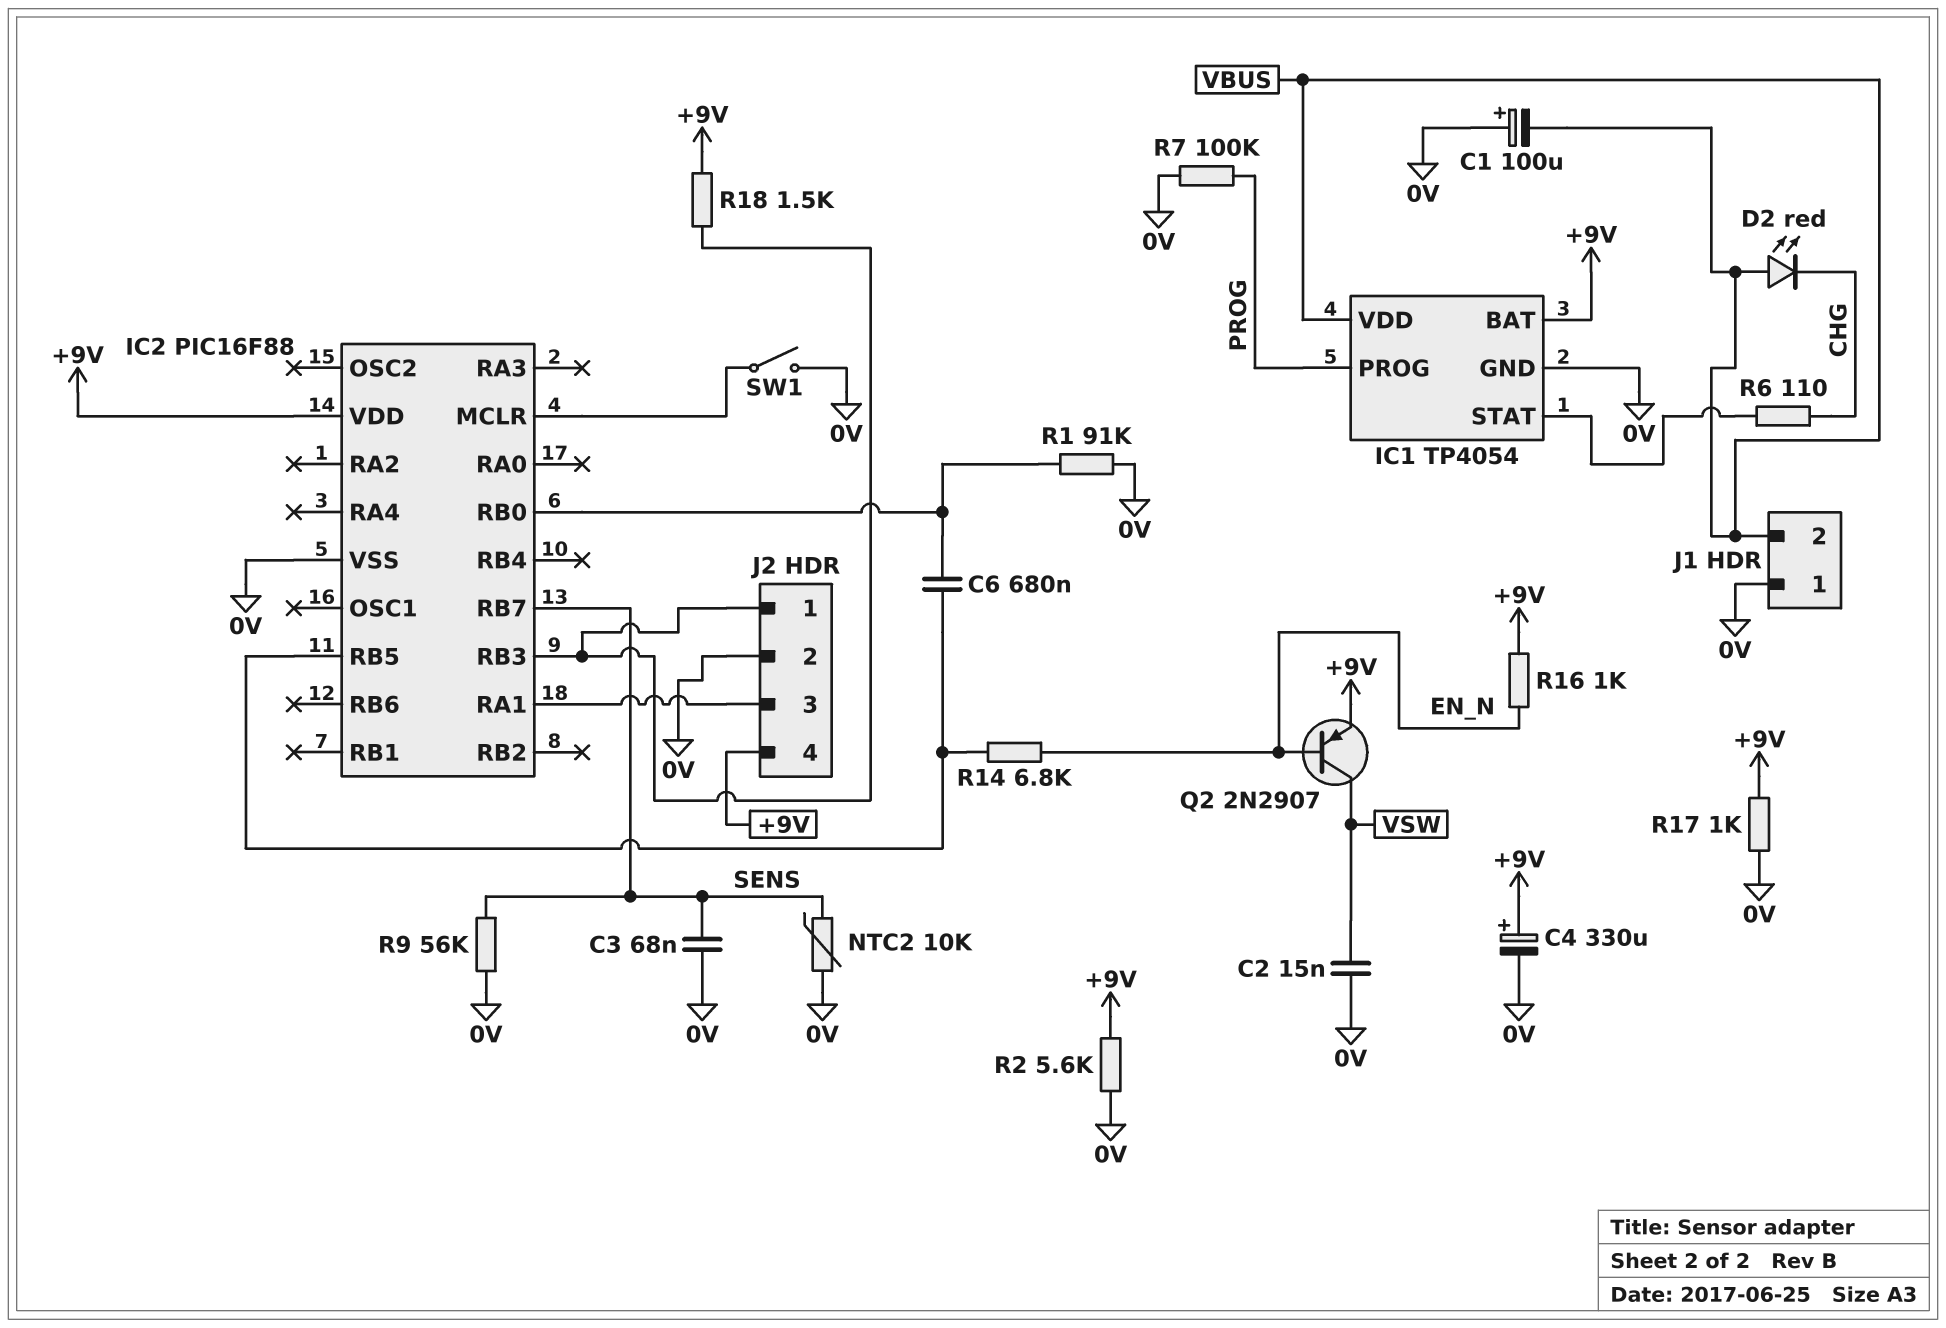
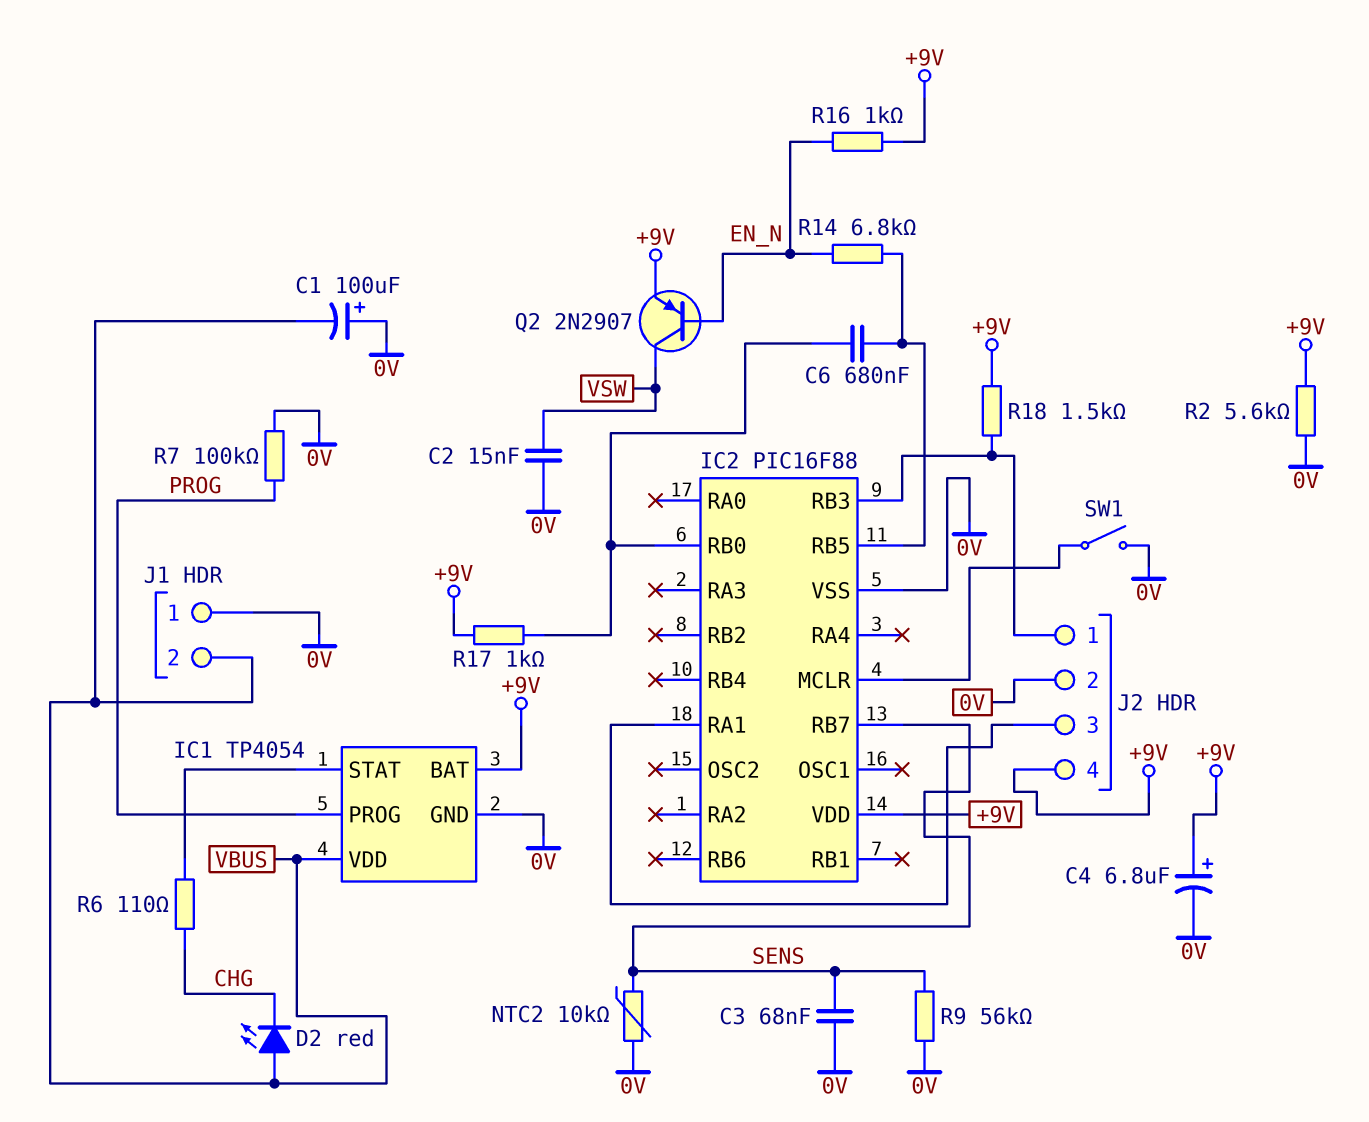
C4: 330uF (plus +9V, minus 0V) -> 6.8uF (plus +9V, minus 0V)
R1: 91k (0V, IC2/RB0) -> none
R17: 1k (+9V, 0V) -> 1k (+9V, IC2/RB0)

